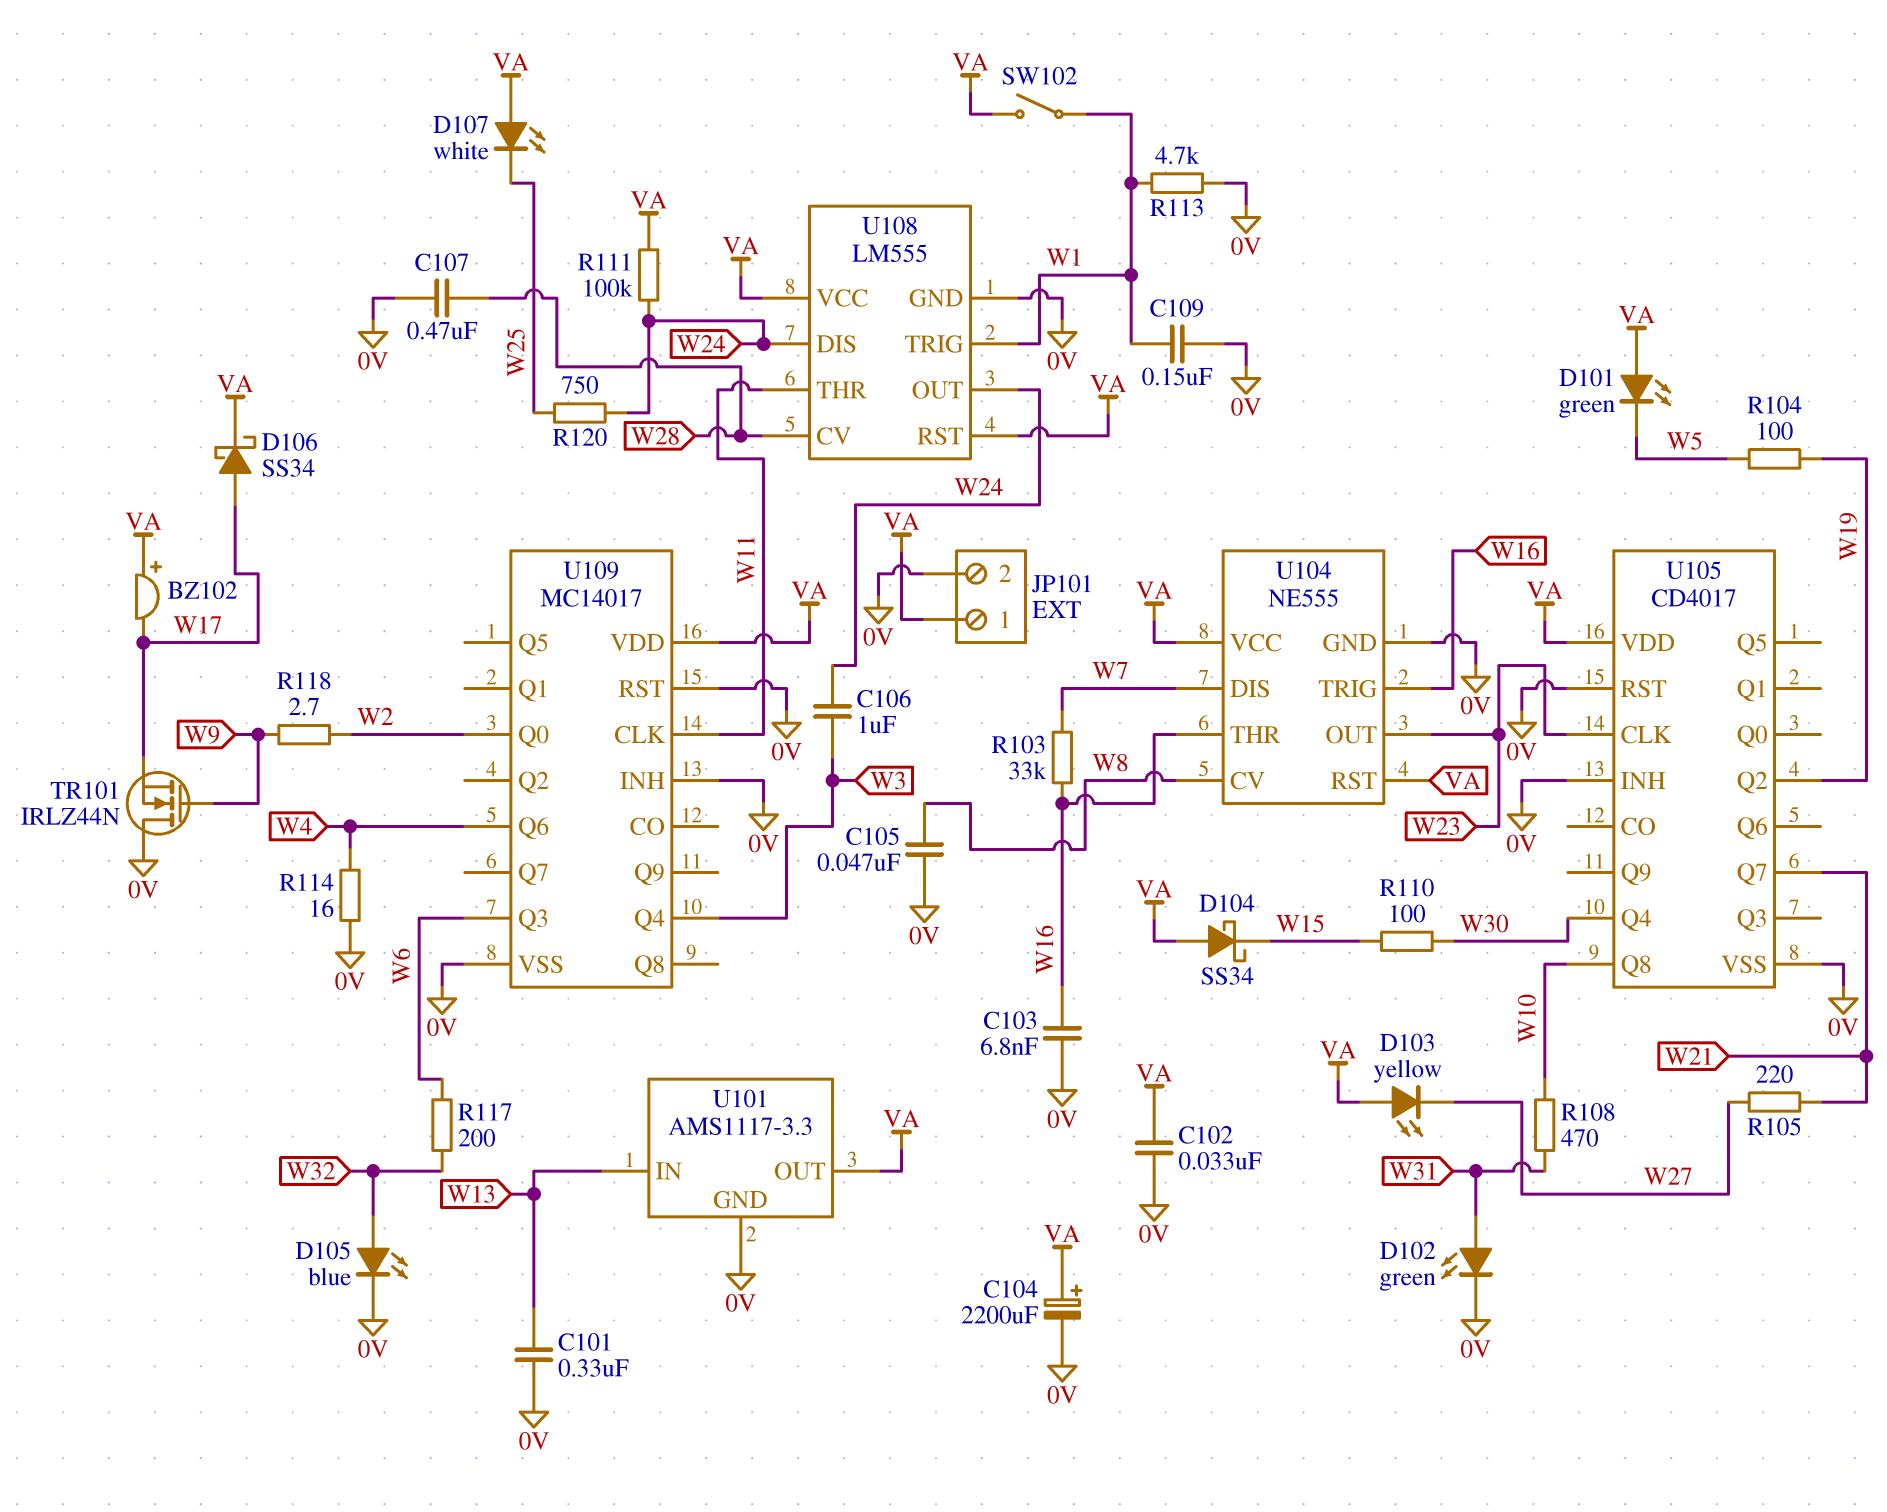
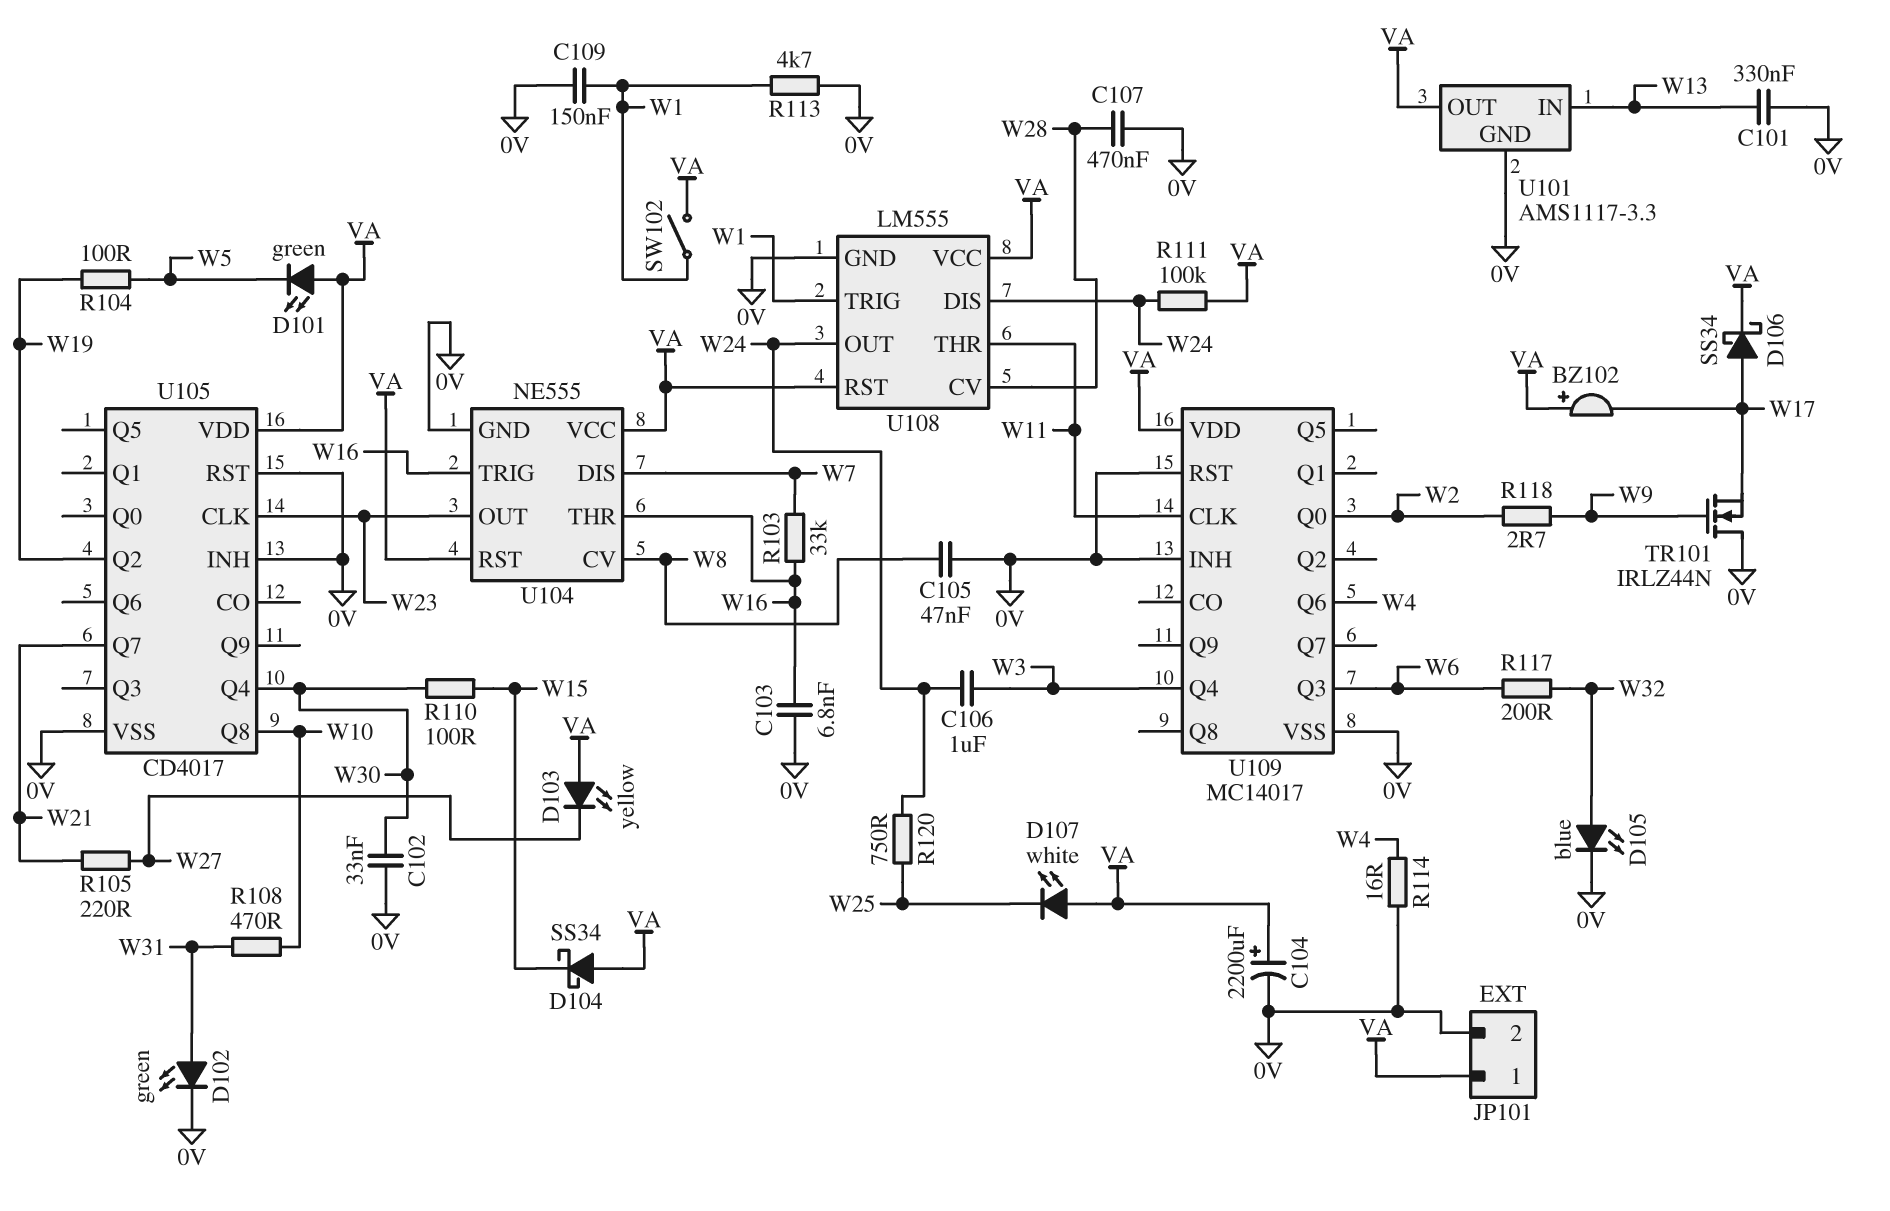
C102: 33nF (0V, VA) -> 33nF (0V, W30)

